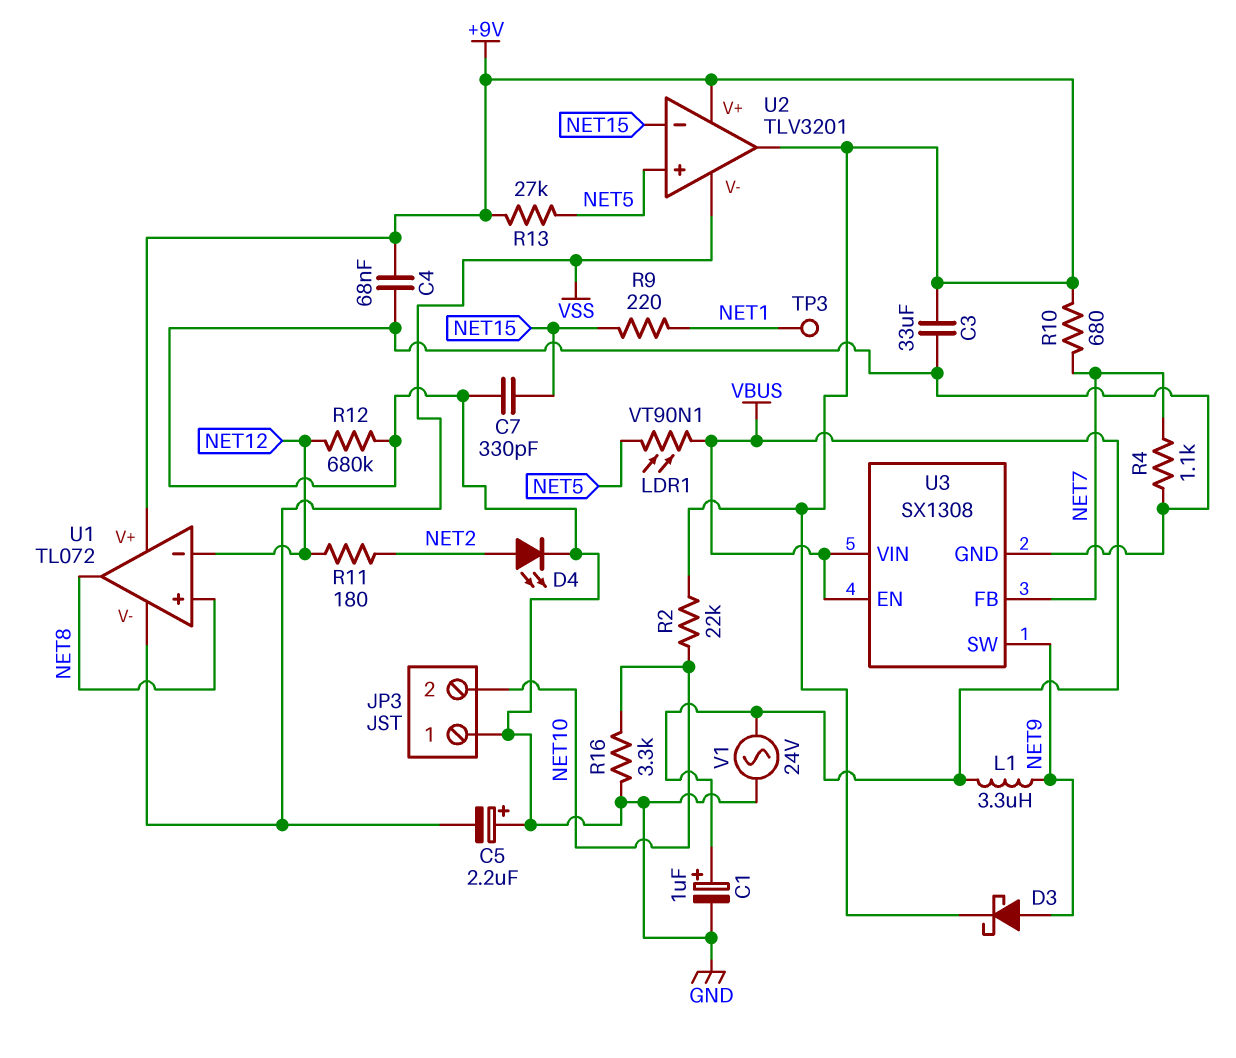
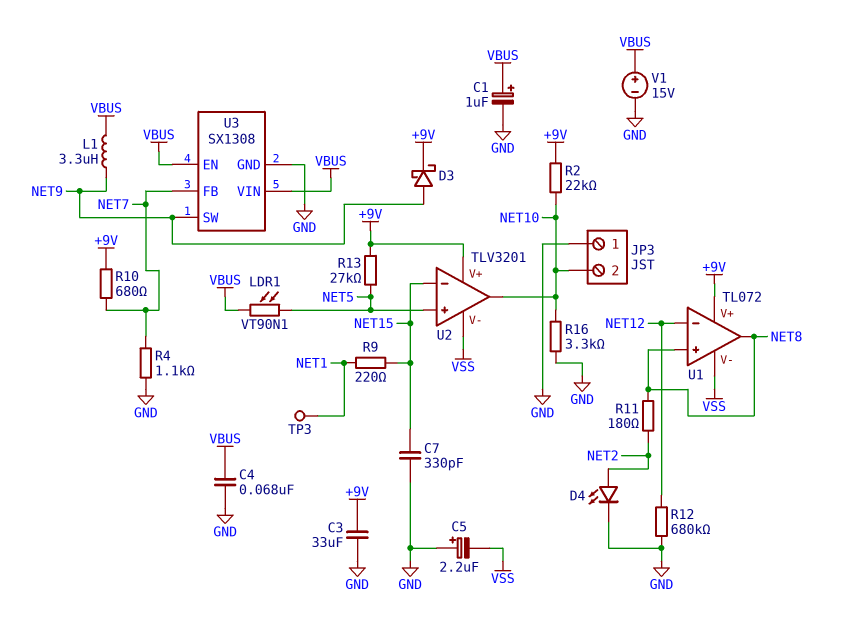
C4: 68nF (+9V, GND) -> 68nF (GND, VBUS)
R11: 180 (NET2, NET12) -> 180 (NET2, NET8)
U2 pin out: +9V -> NET10
V1: AC 24V (GND, VBUS) -> 15V (plus VBUS, minus GND)

